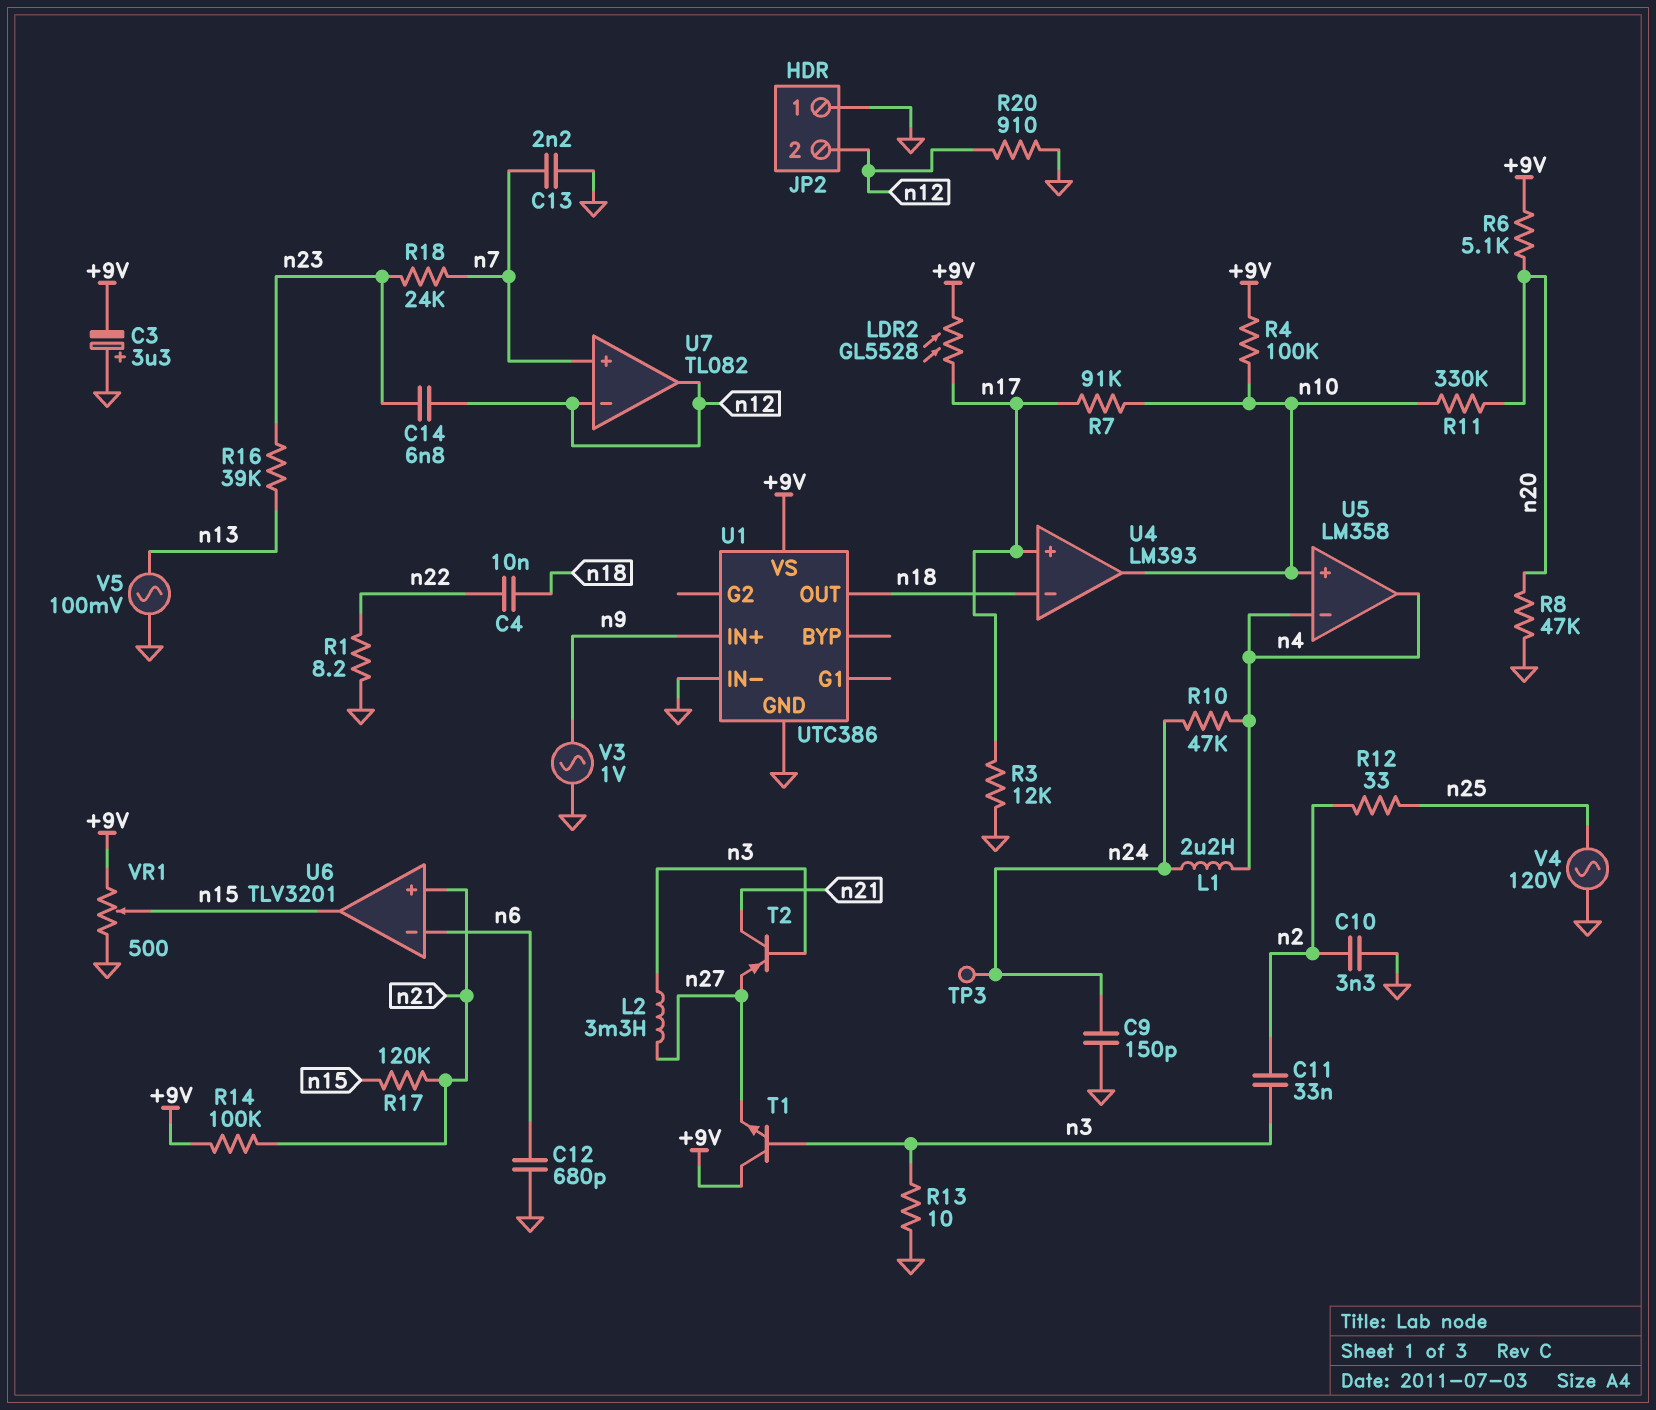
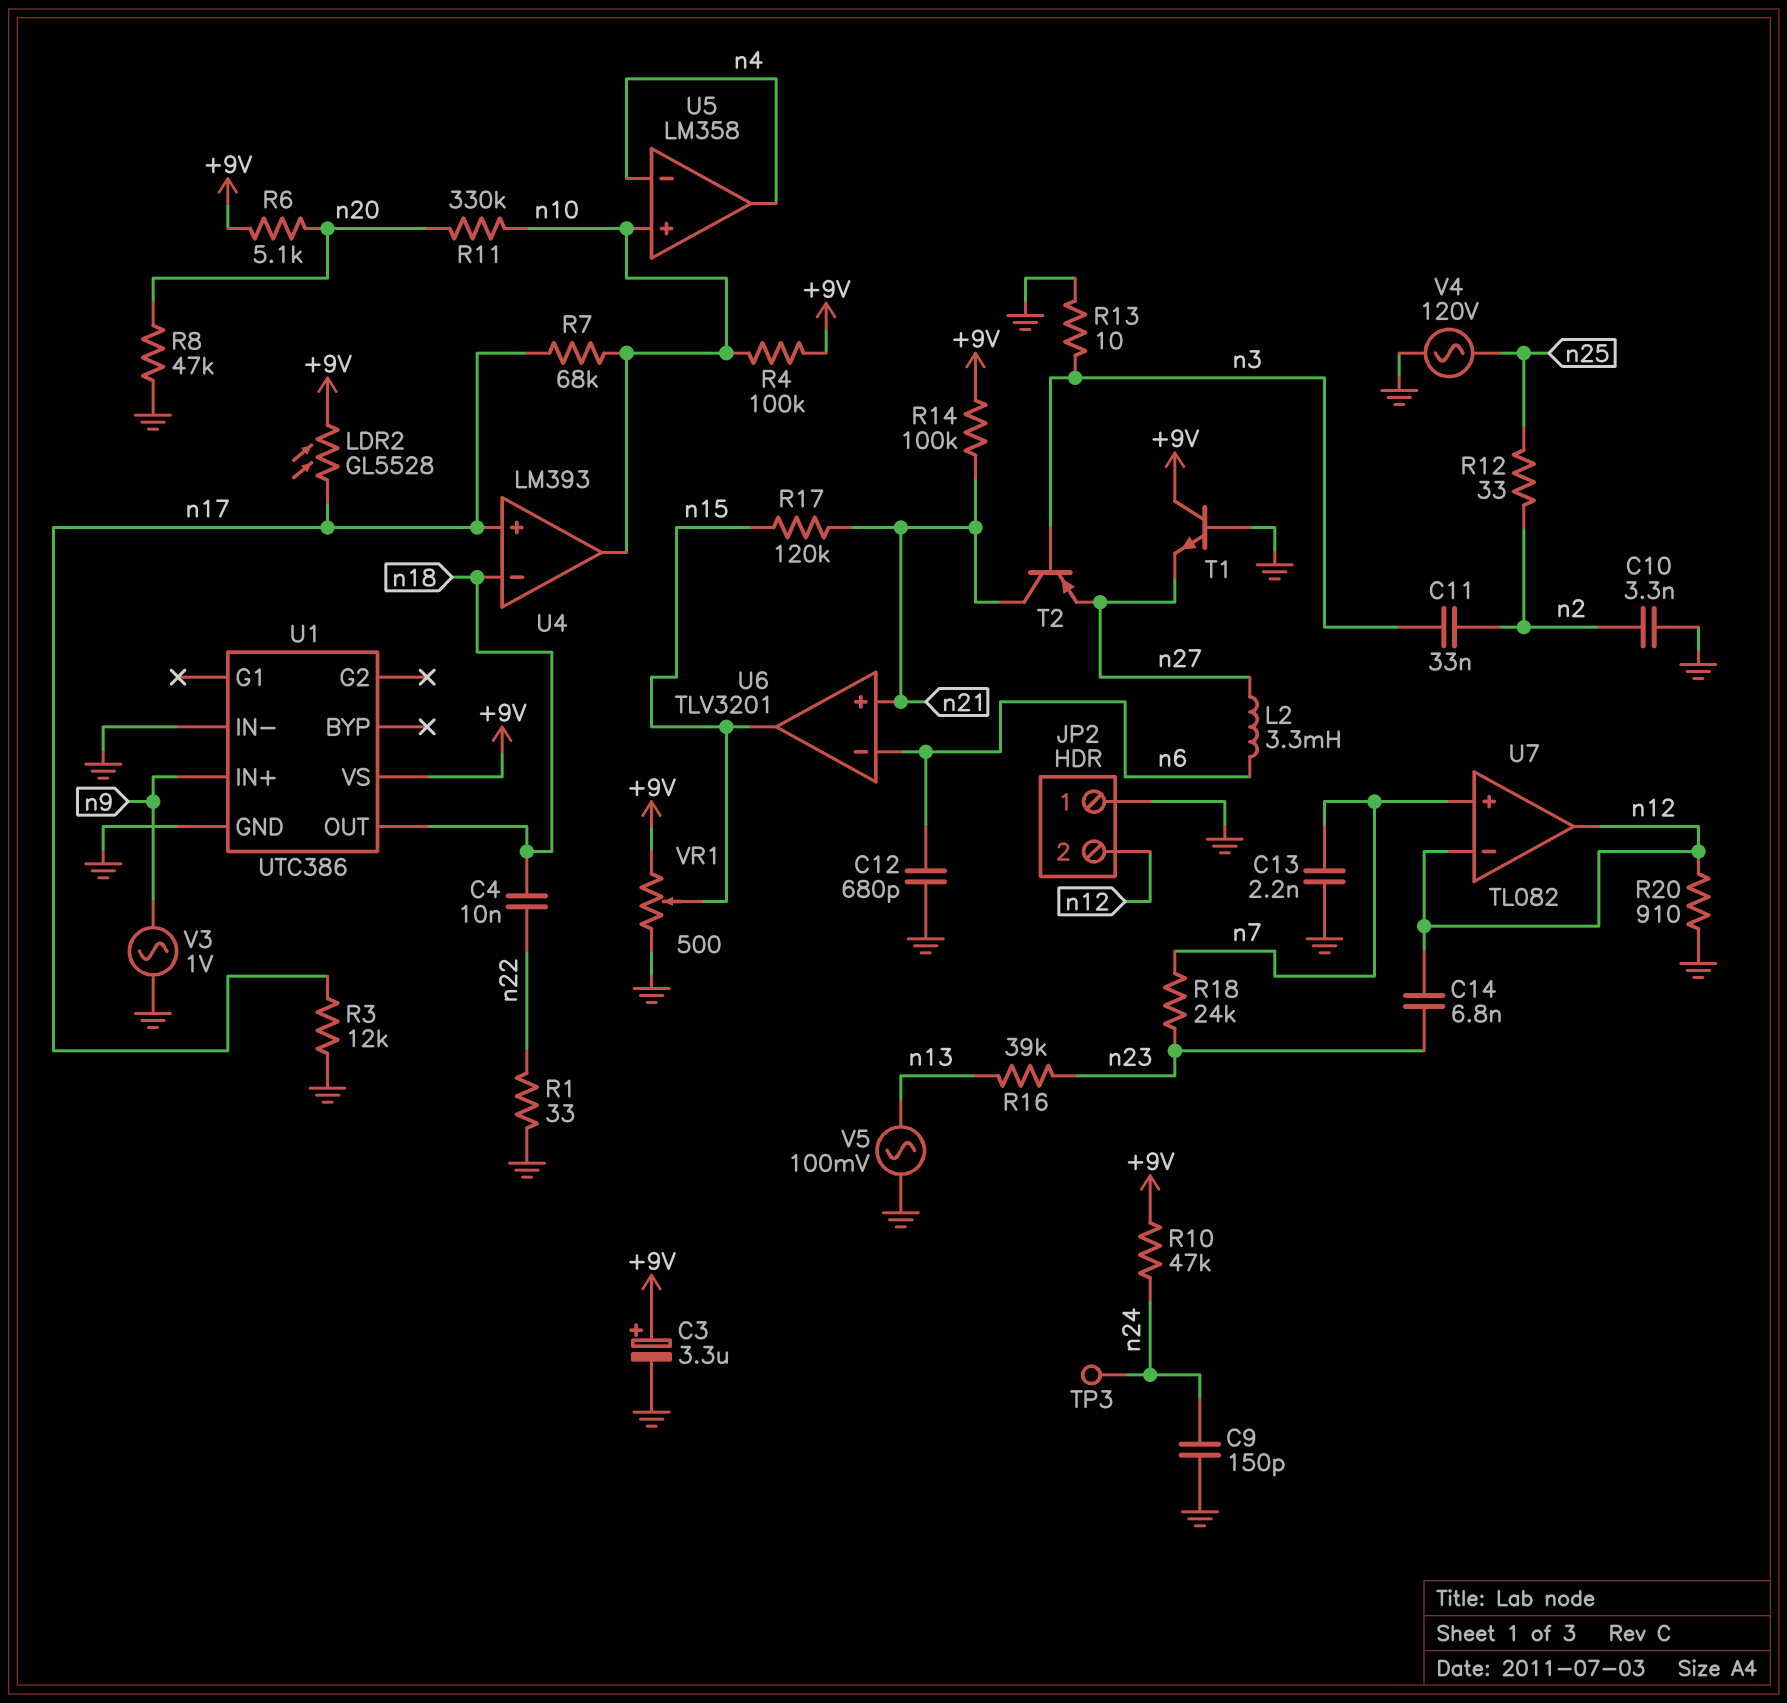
C3: 3.3uF (plus GND, minus +9V) -> 3.3uF (plus +9V, minus GND)
L1: 2.2uH (n4, n24) -> none
L2: 3.3mH (n3, n27) -> 3.3mH (n6, n27)
R1: 8.2 (GND, n22) -> 33 (GND, n22)
R7: 91k (n10, n17) -> 68k (n10, n17)
R10: 47k (n4, n24) -> 47k (+9V, n24)
T1: NPN (B n3, C +9V, E n27) -> NPN (B GND, C +9V, E n27)

